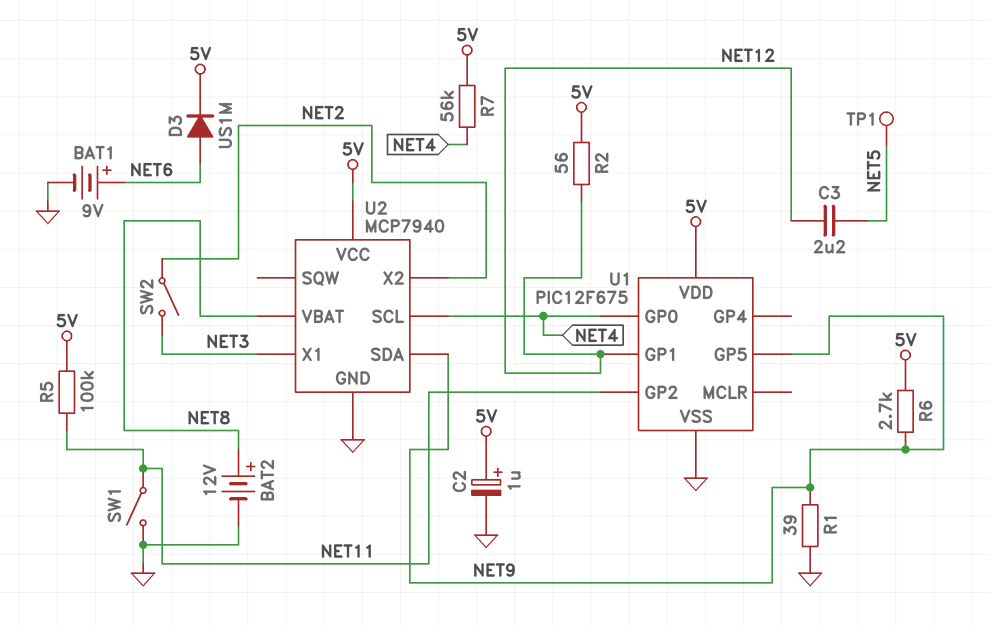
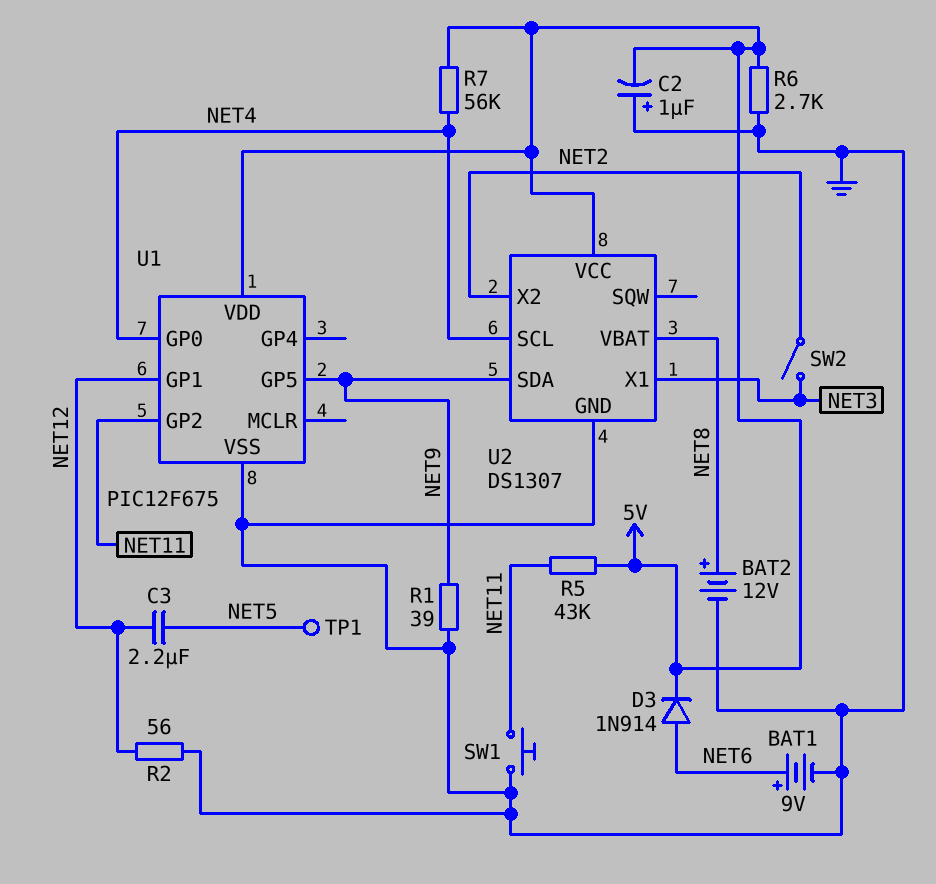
C2: 1uF (plus 5V, minus GND) -> 1uF (plus GND, minus 5V)
D3: diode US1M (A NET6, K 5V) -> diode 1N914 (A NET6, K 5V)
R2: 56 (5V, NET12) -> 56 (GND, NET12)
R5: 100k (5V, NET11) -> 43k (5V, NET11)
R6: 2.7k (5V, NET9) -> 2.7k (5V, GND)
SW1: switch (GND, NET11) -> button (GND, NET11)
U2: MCP7940 -> DS1307

